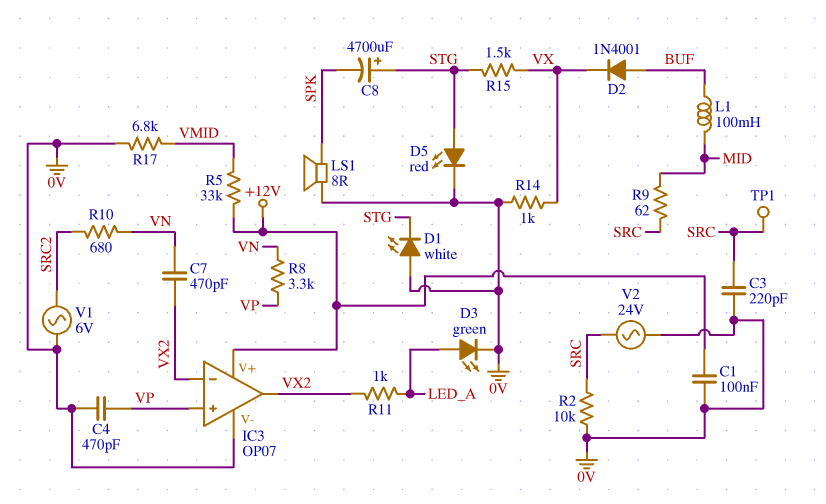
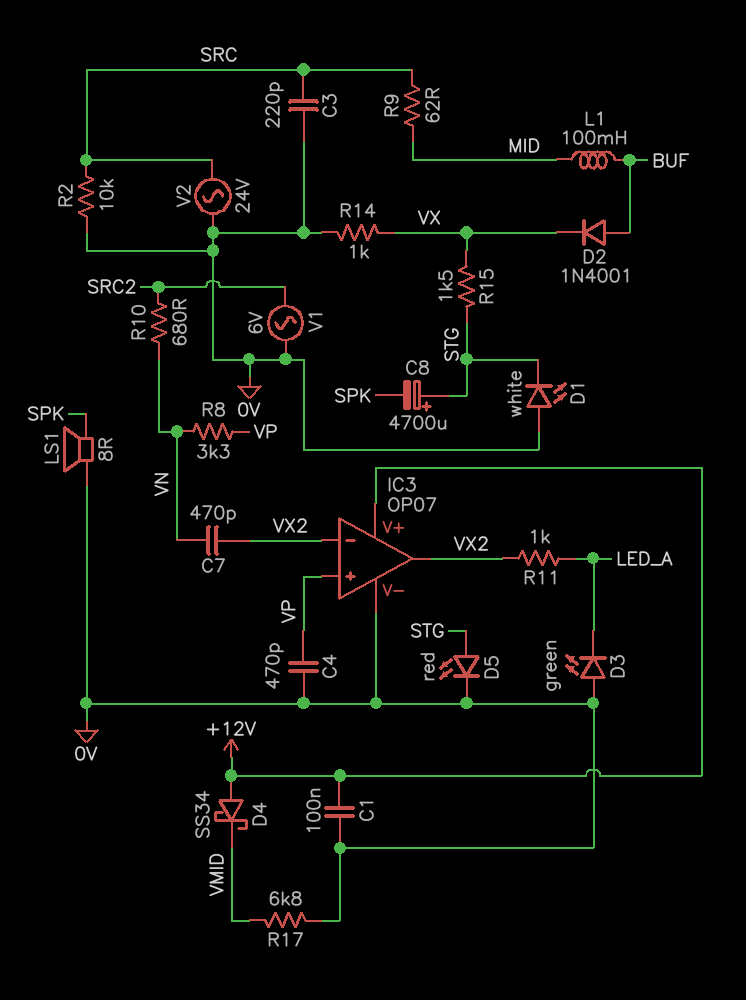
D3: LED green (A LED_A, K 0V) -> LED green (A 0V, K LED_A)
D4: none -> schottky SS34 (A +12V, K VMID)
R5: 33k (+12V, VMID) -> none
TP1: test point (SRC) -> none

